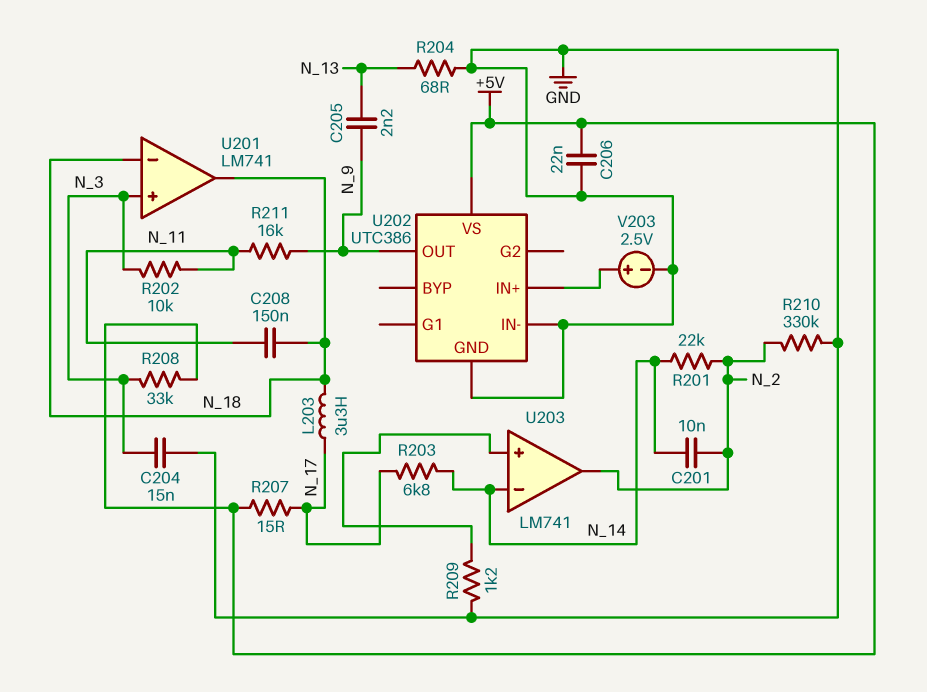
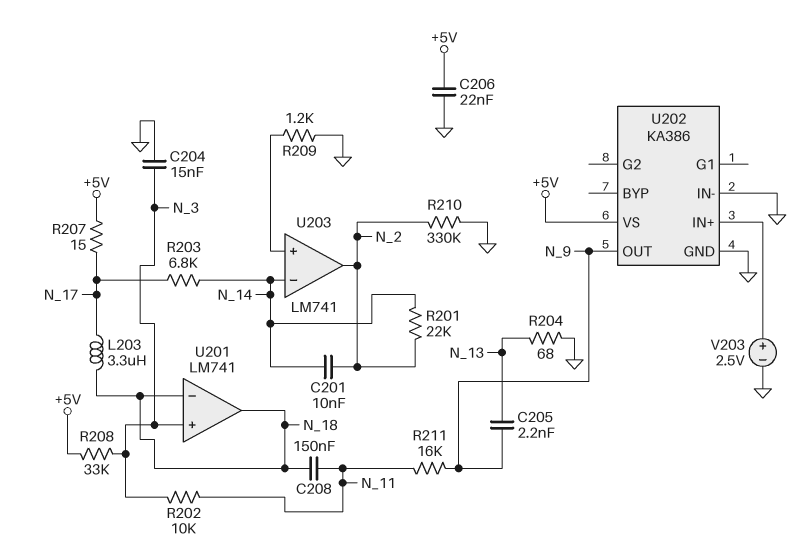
U202: UTC386 -> KA386

